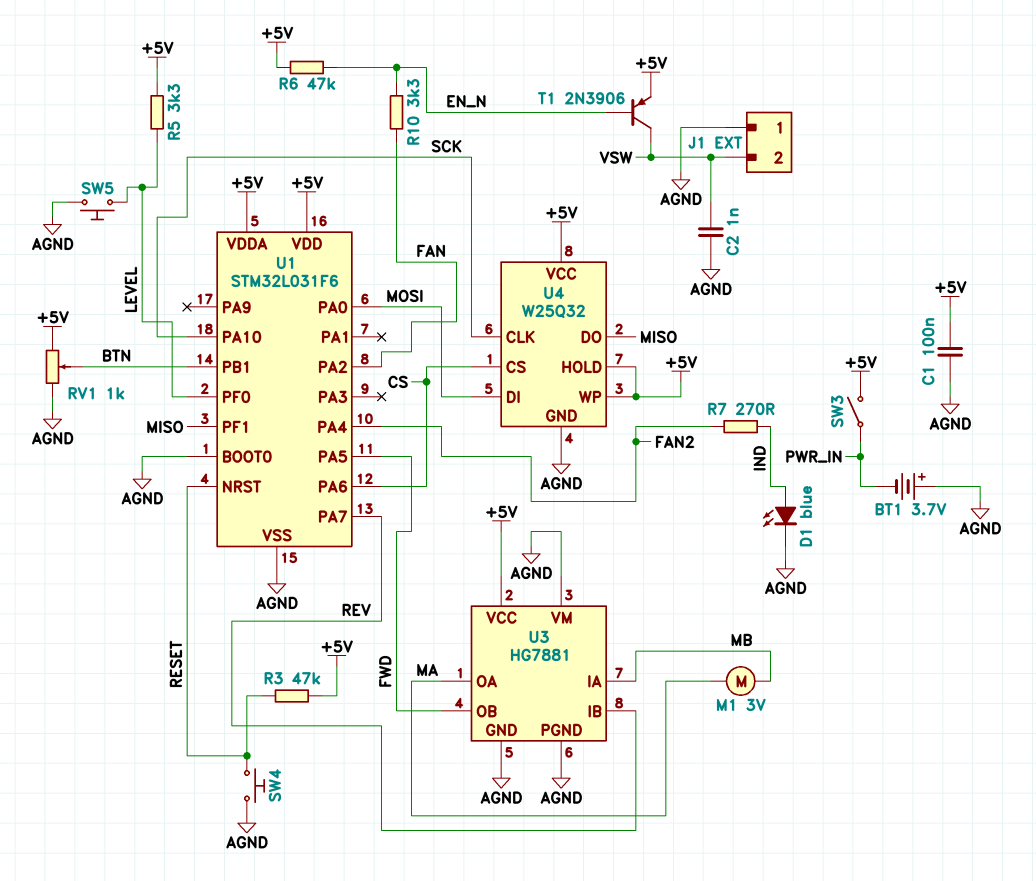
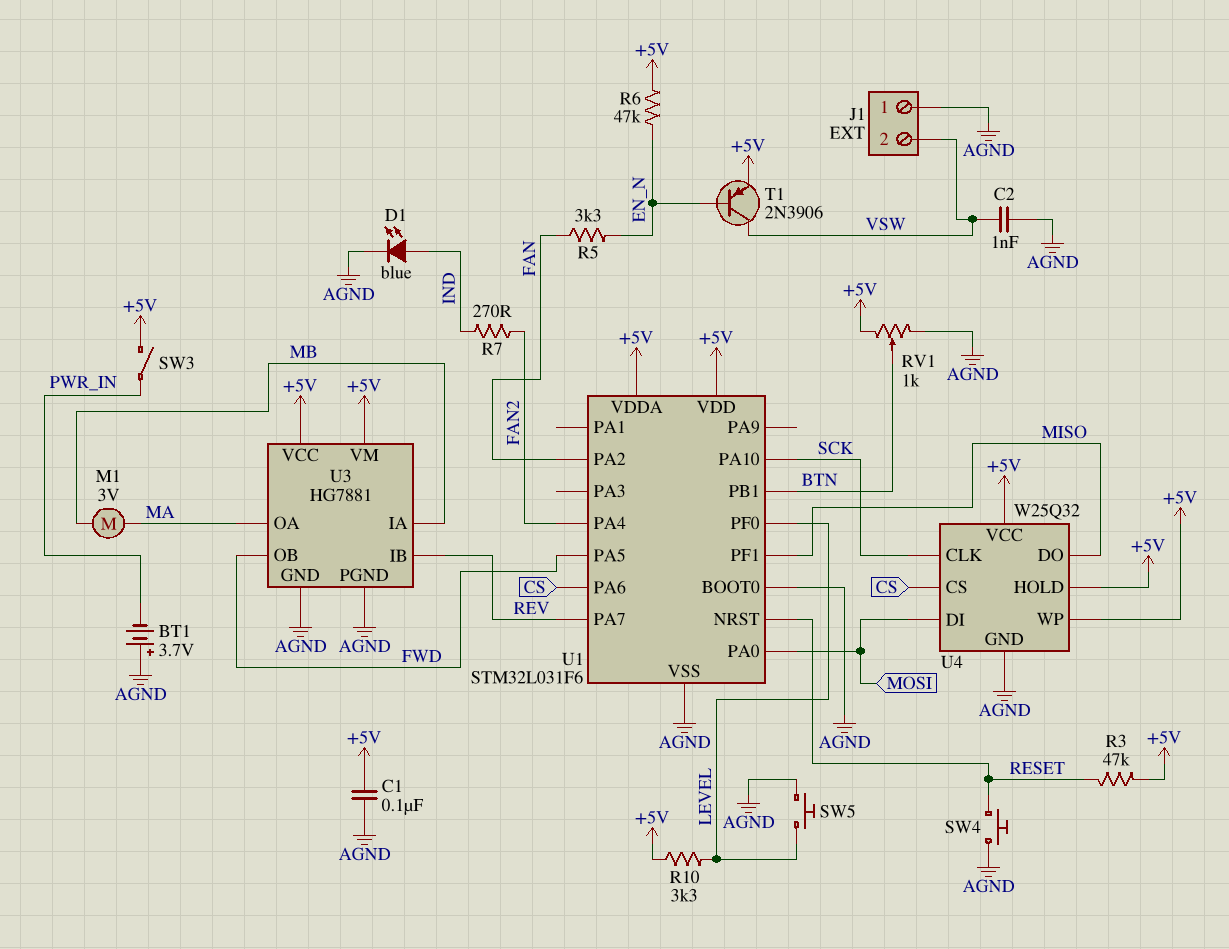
R5: 3.3k (+5V, LEVEL) -> 3.3k (EN_N, FAN)
R10: 3.3k (EN_N, FAN) -> 3.3k (+5V, LEVEL)
U3 pin VM: AGND -> +5V

